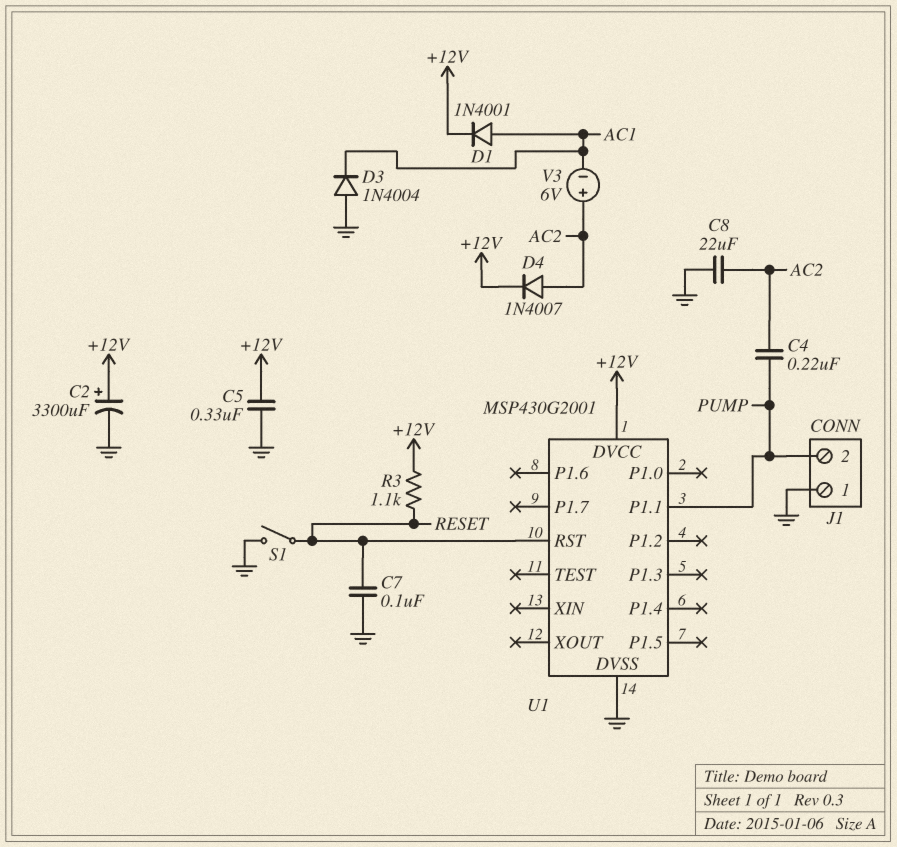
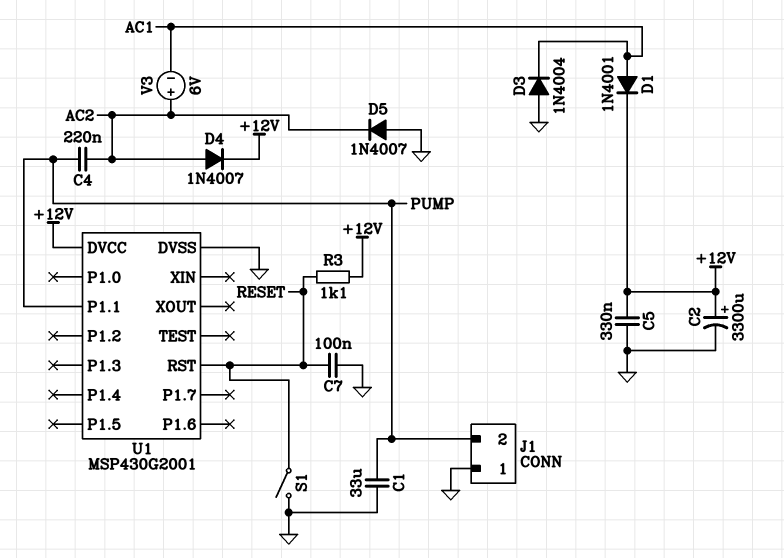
C1: none -> 33uF (GND, PUMP)
C8: 22uF (AC2, GND) -> none
D5: none -> diode 1N4007 (A GND, K AC2)

